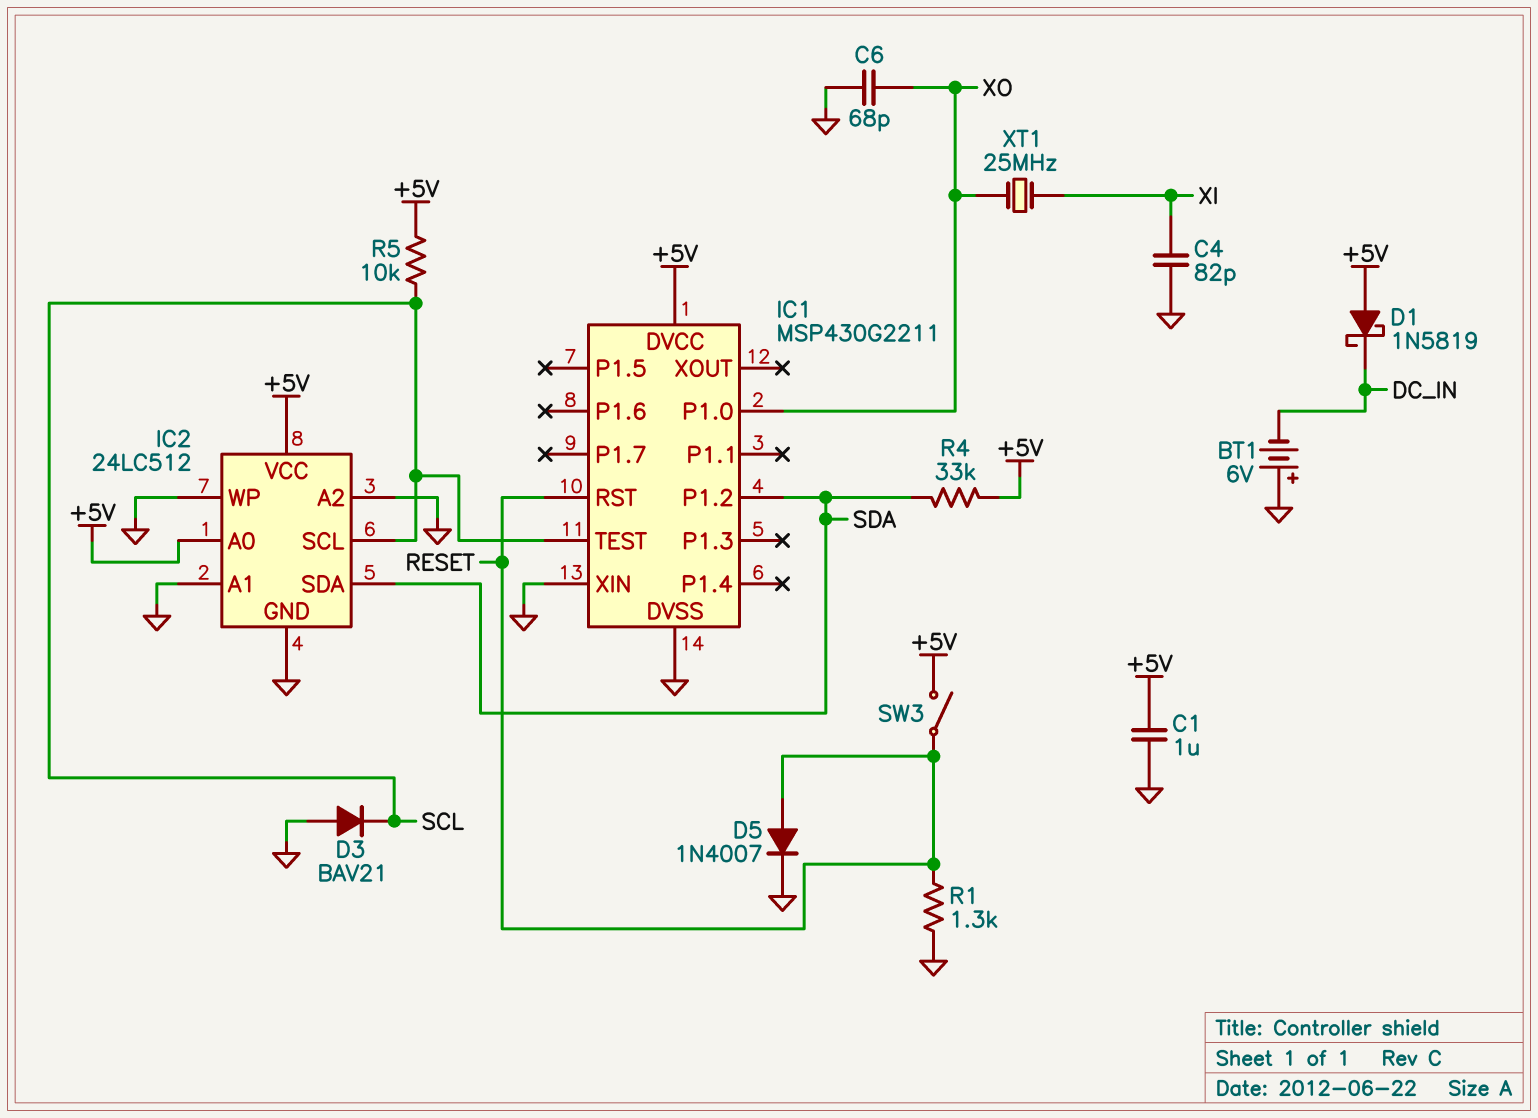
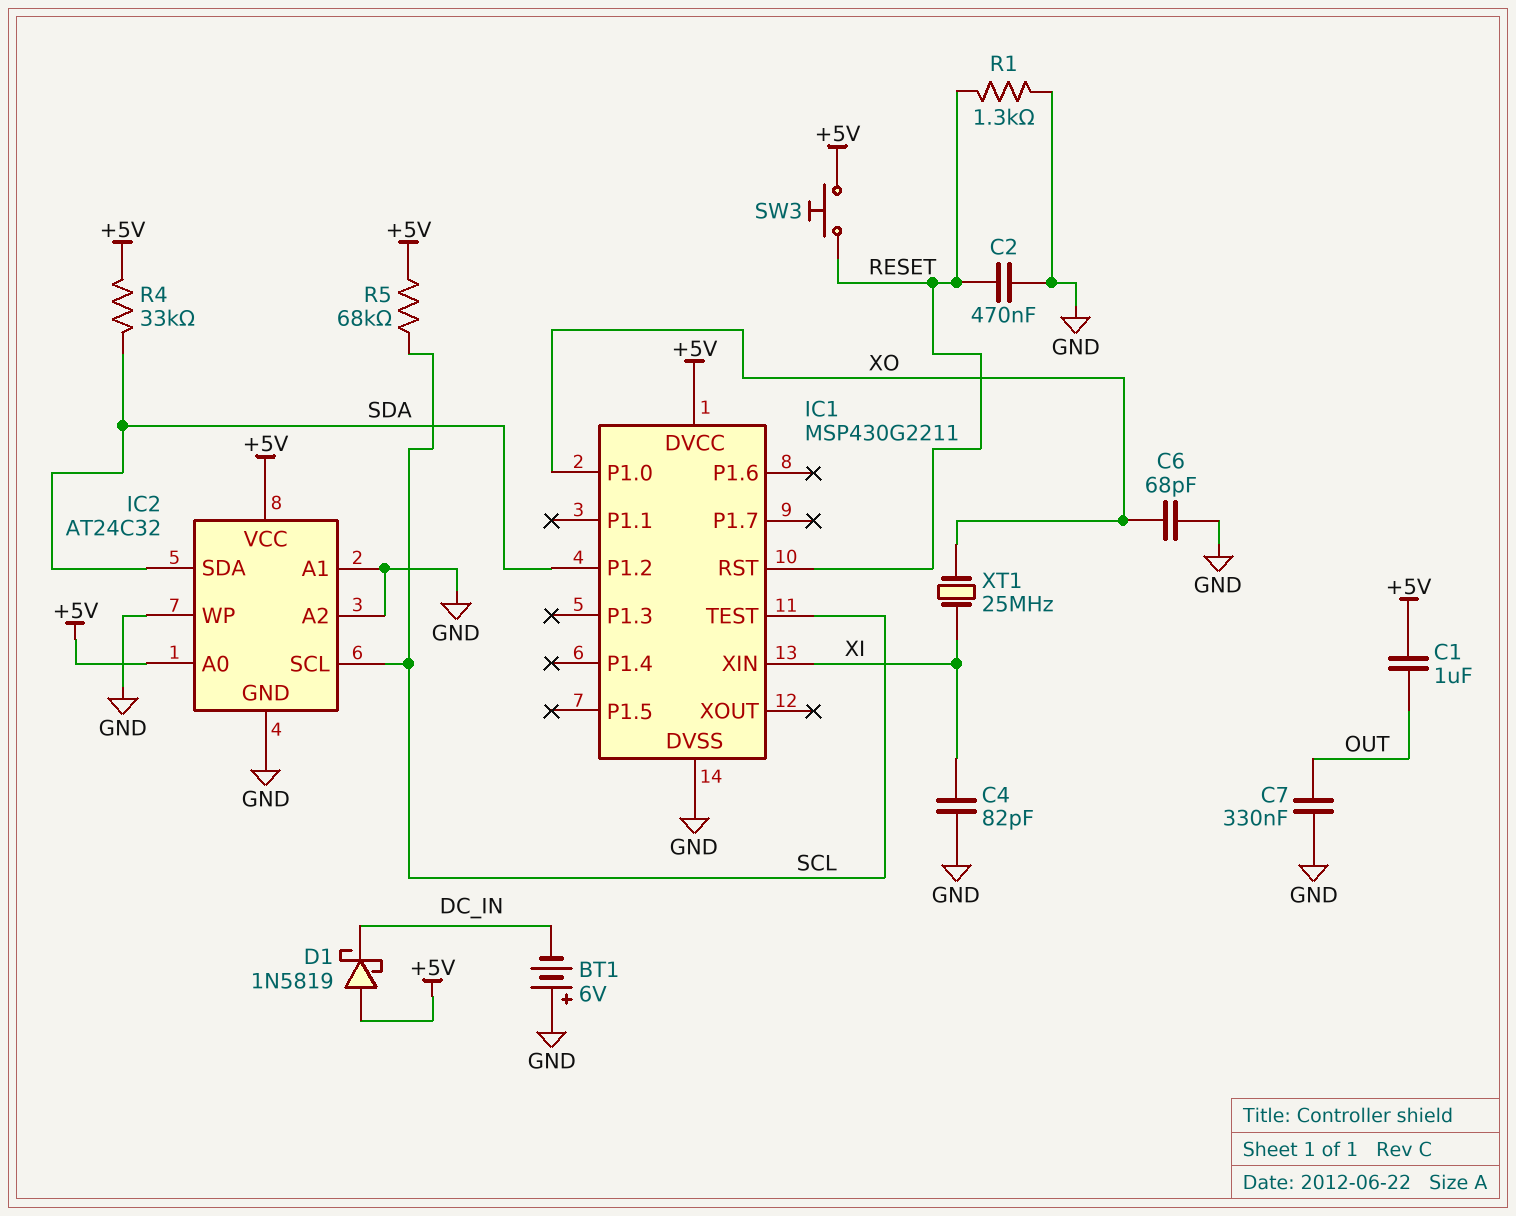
C1: 1uF (+5V, GND) -> 1uF (+5V, OUT)
C2: none -> 470nF (GND, RESET)
C7: none -> 330nF (GND, OUT)
D3: diode BAV21 (A GND, K SCL) -> none
D5: diode 1N4007 (A RESET, K GND) -> none
IC1 pin XIN: GND -> XI
IC2: 24LC512 -> AT24C32
R5: 10k (+5V, SCL) -> 68k (+5V, SCL)
SW3: switch (+5V, RESET) -> button (+5V, RESET)

